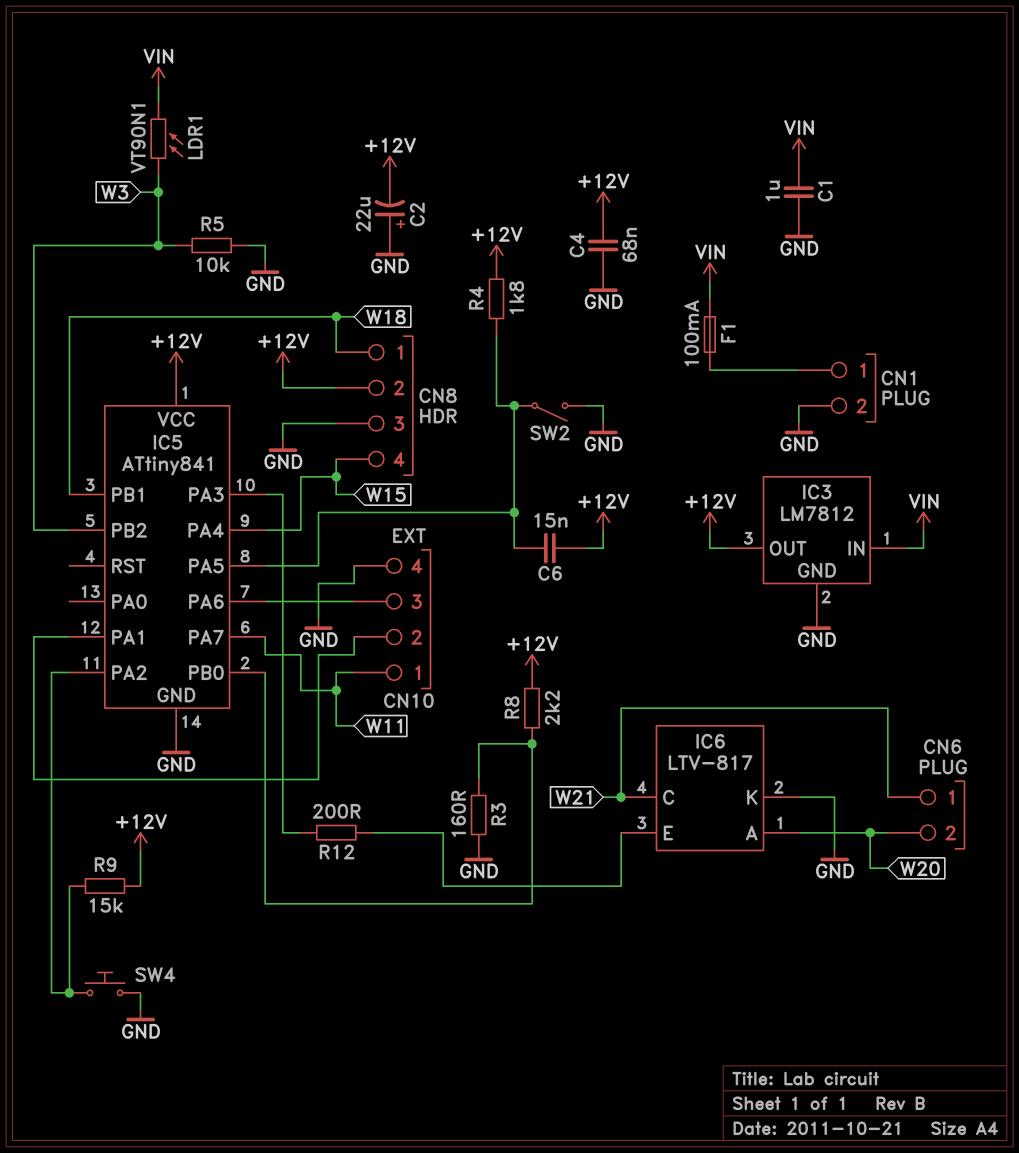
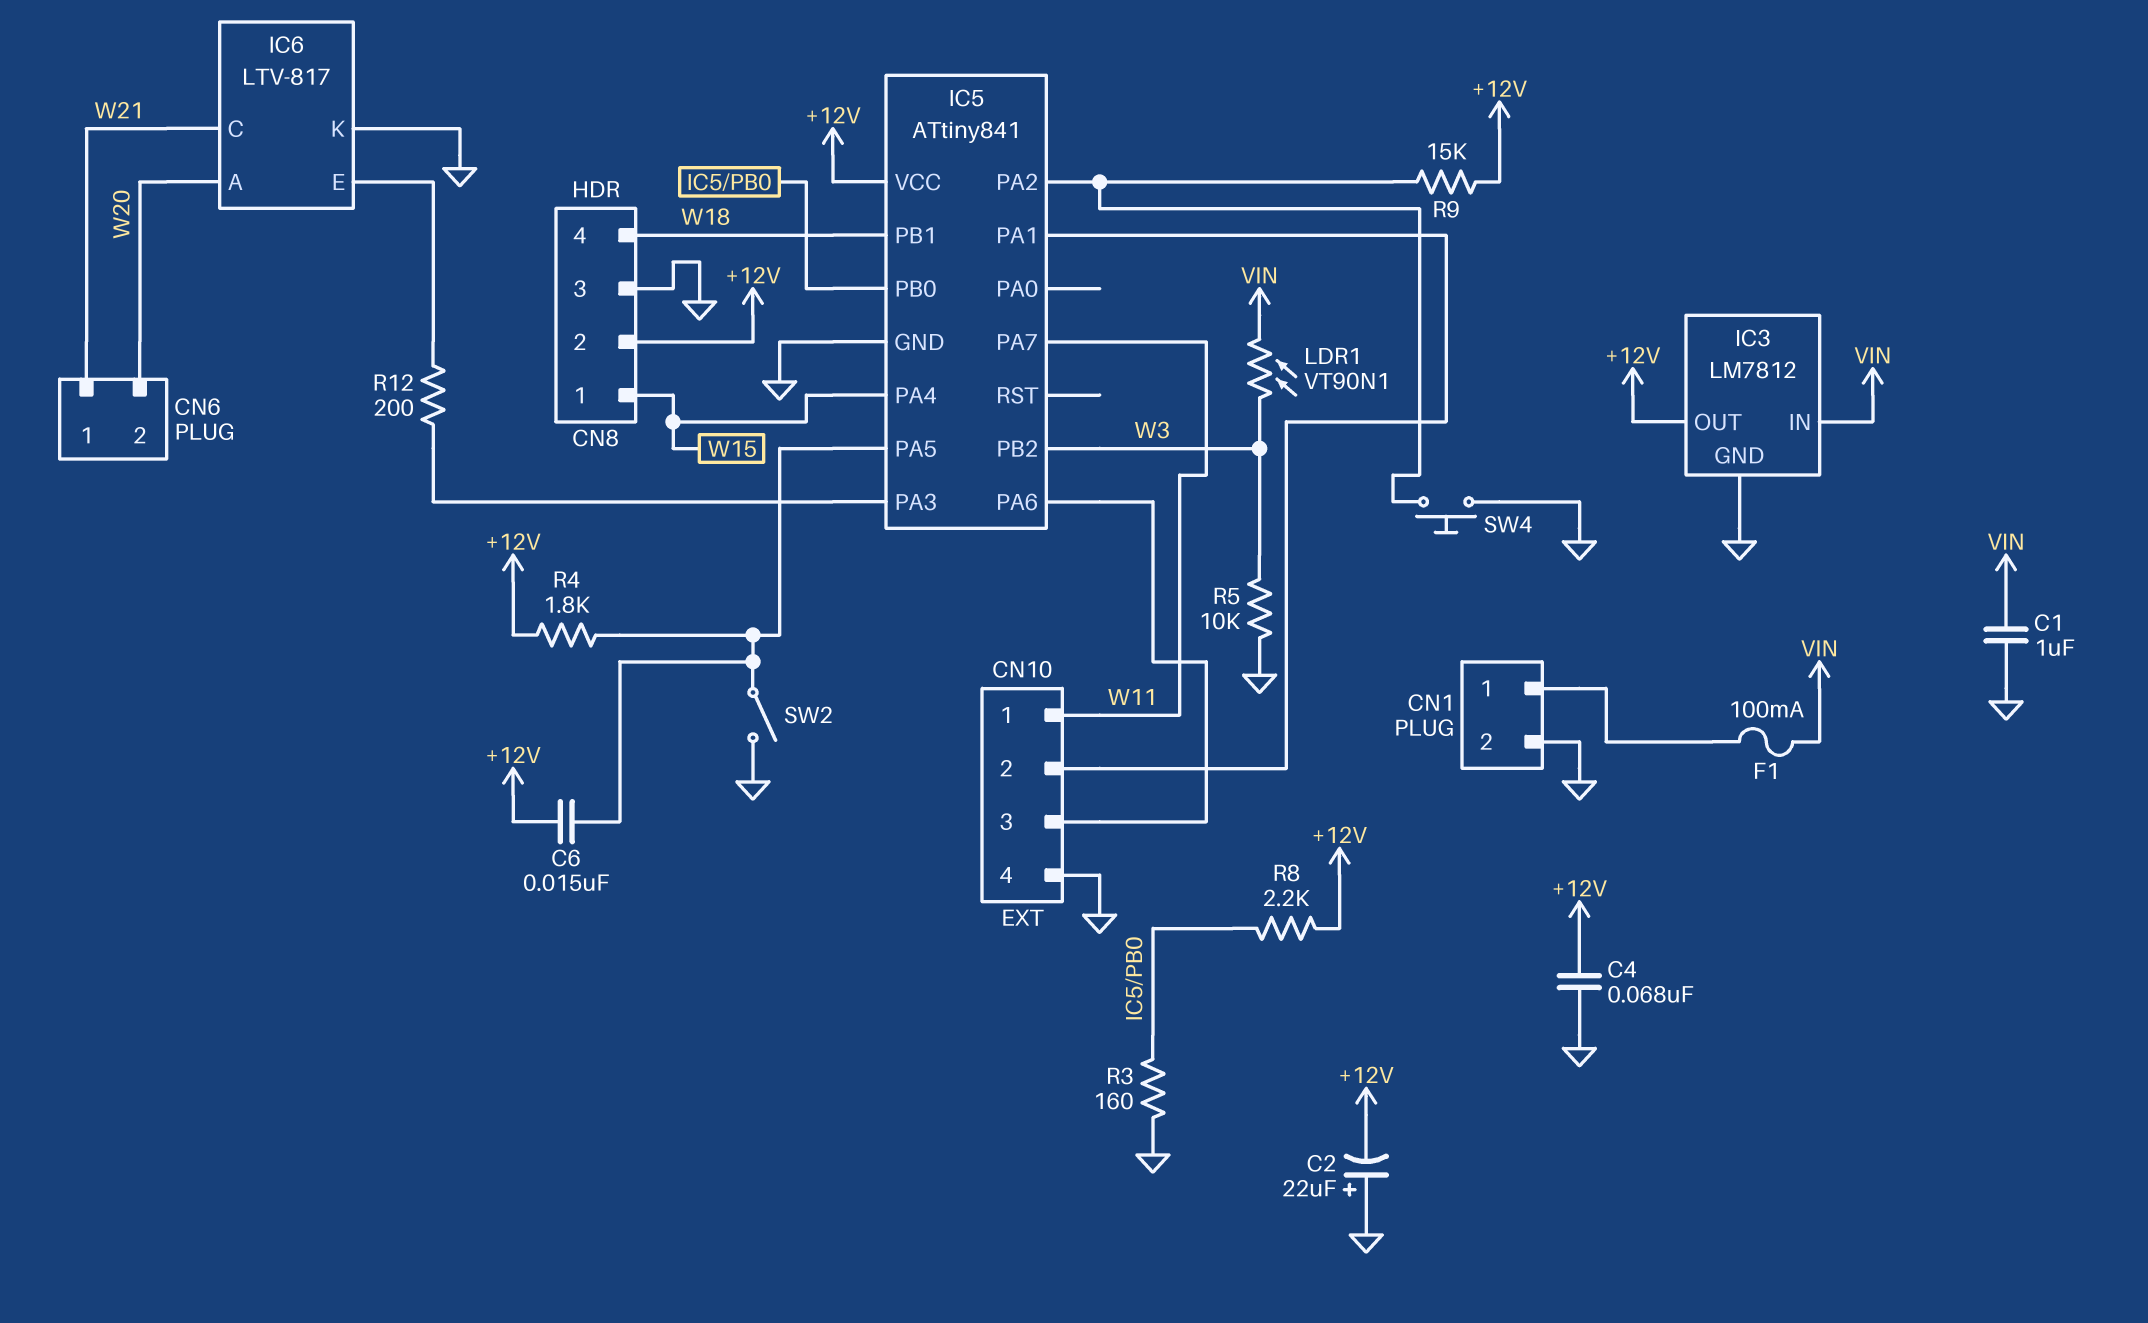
CN8 pin 1: W18 -> W15
CN8 pin 4: W15 -> W18

